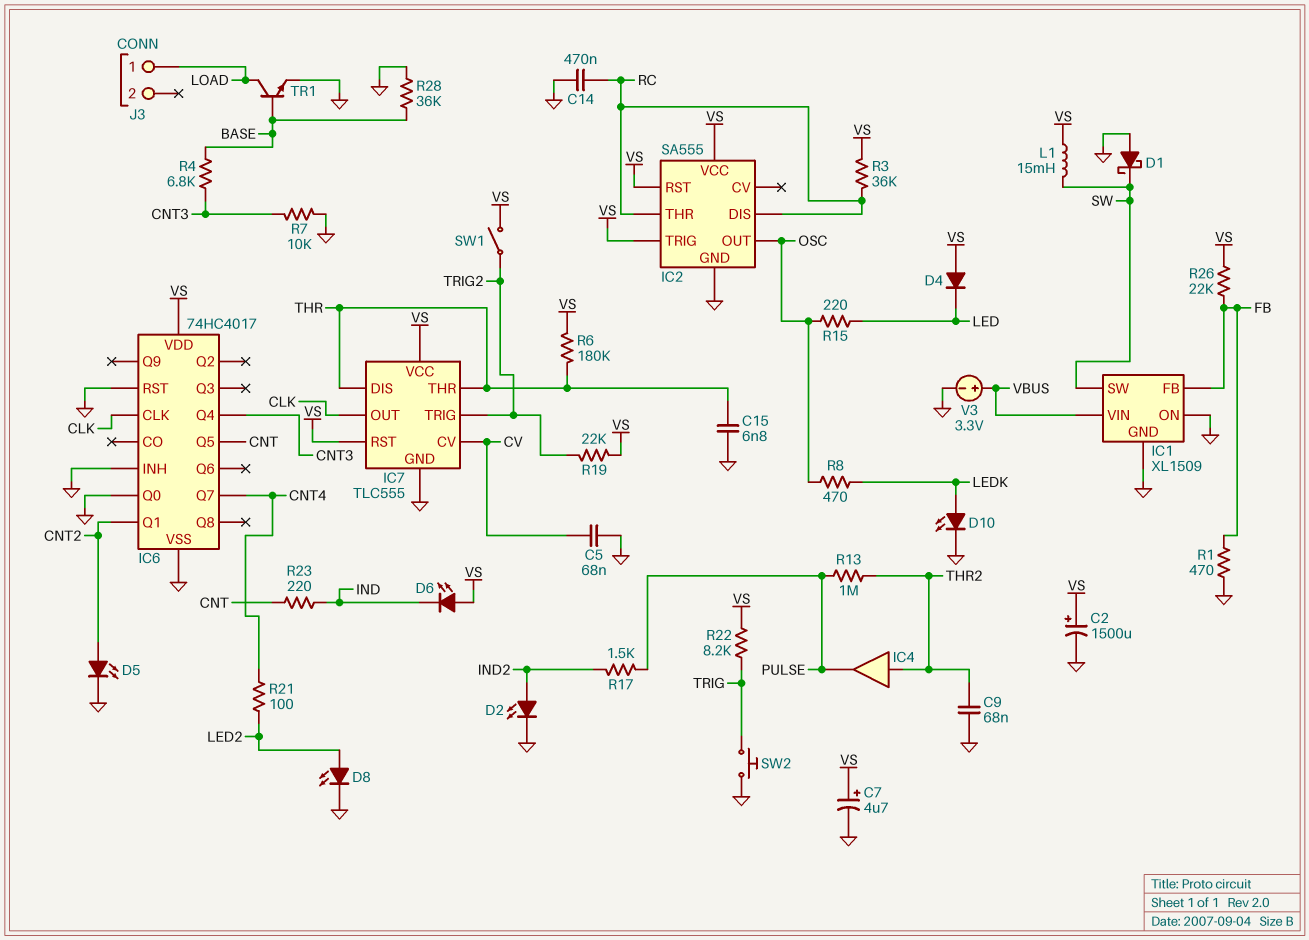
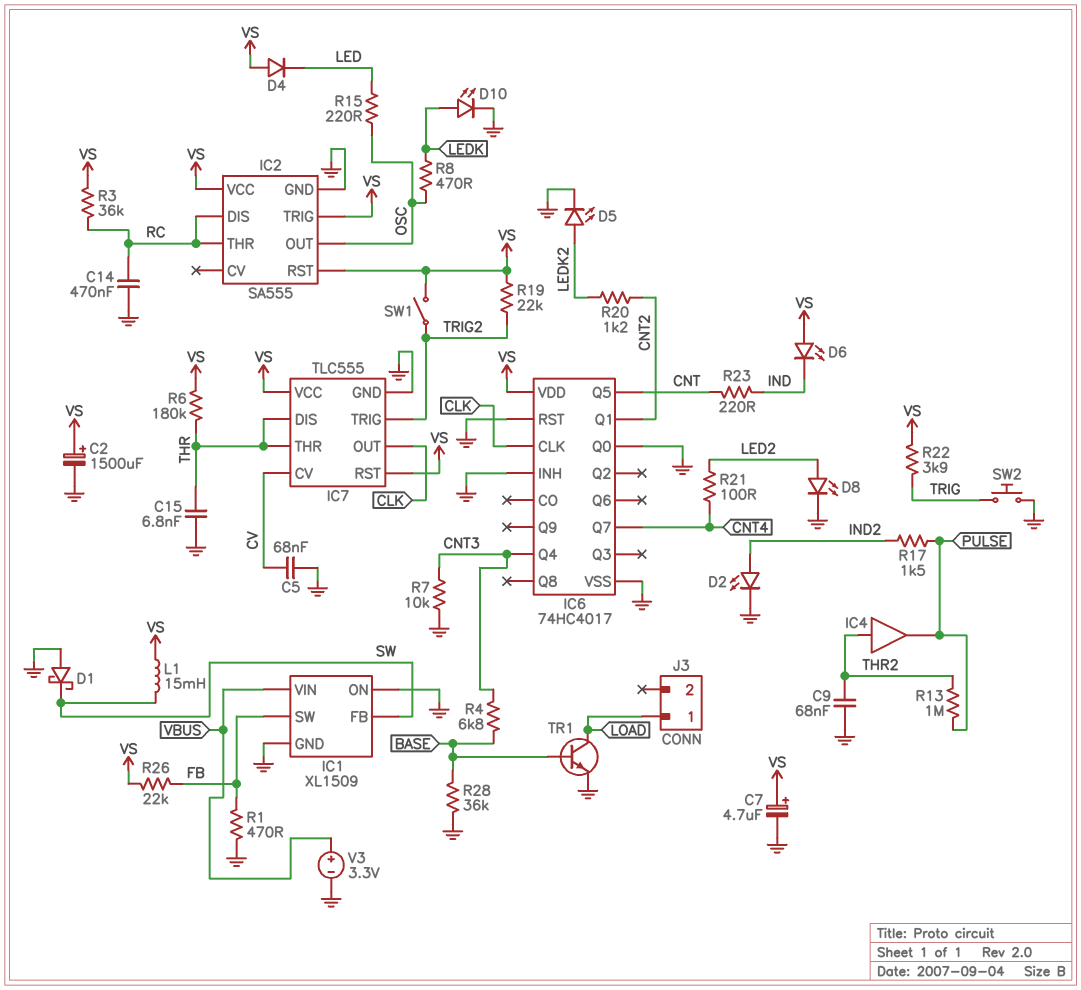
D5: LED (A CNT2, K GND) -> LED (A LEDK2, K GND)
IC1 pin FB: FB -> SW
IC1 pin SW: SW -> FB
R20: none -> 1.2k (CNT2, LEDK2)
R22: 8.2k (TRIG, VS) -> 3.9k (TRIG, VS)

